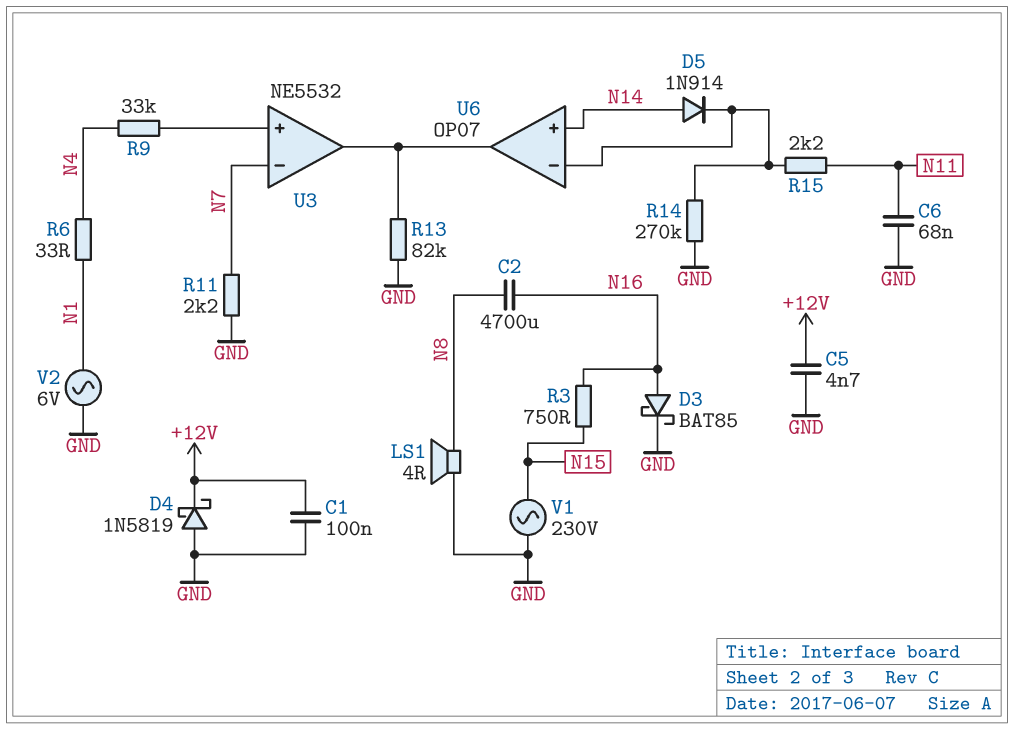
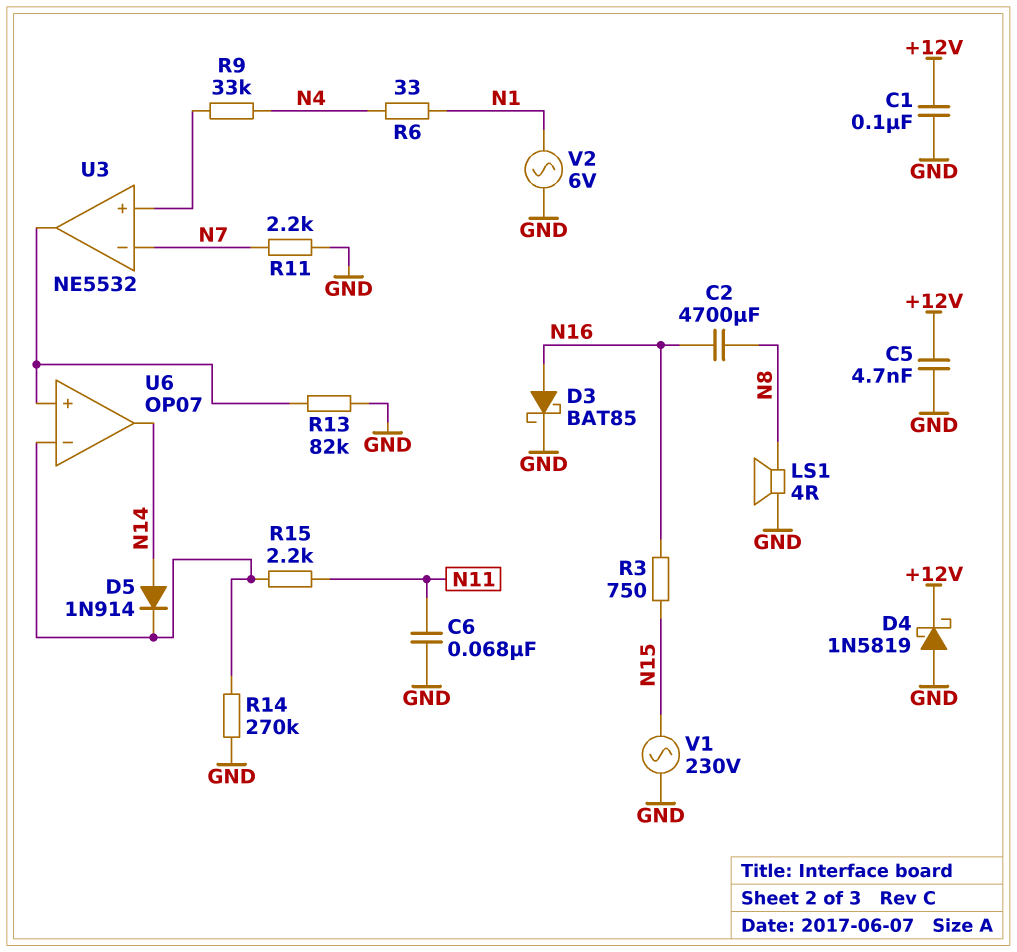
U6 pin in+: N14 -> U3/out
U6 pin out: U3/out -> N14

